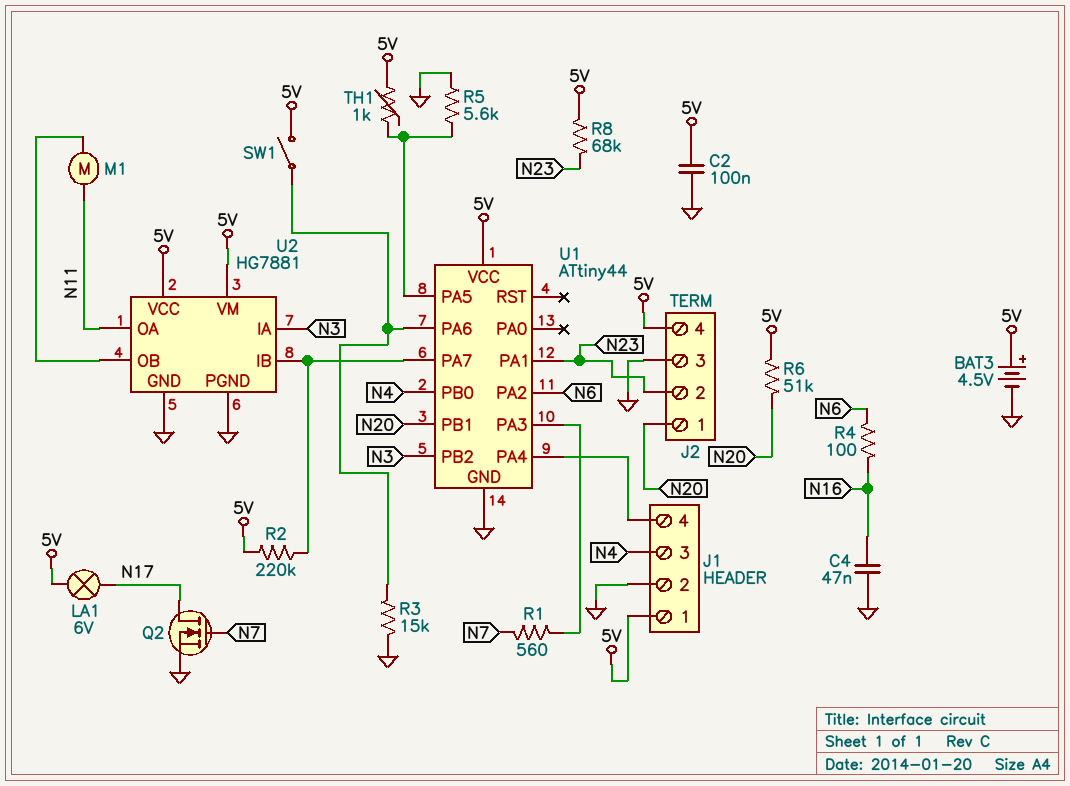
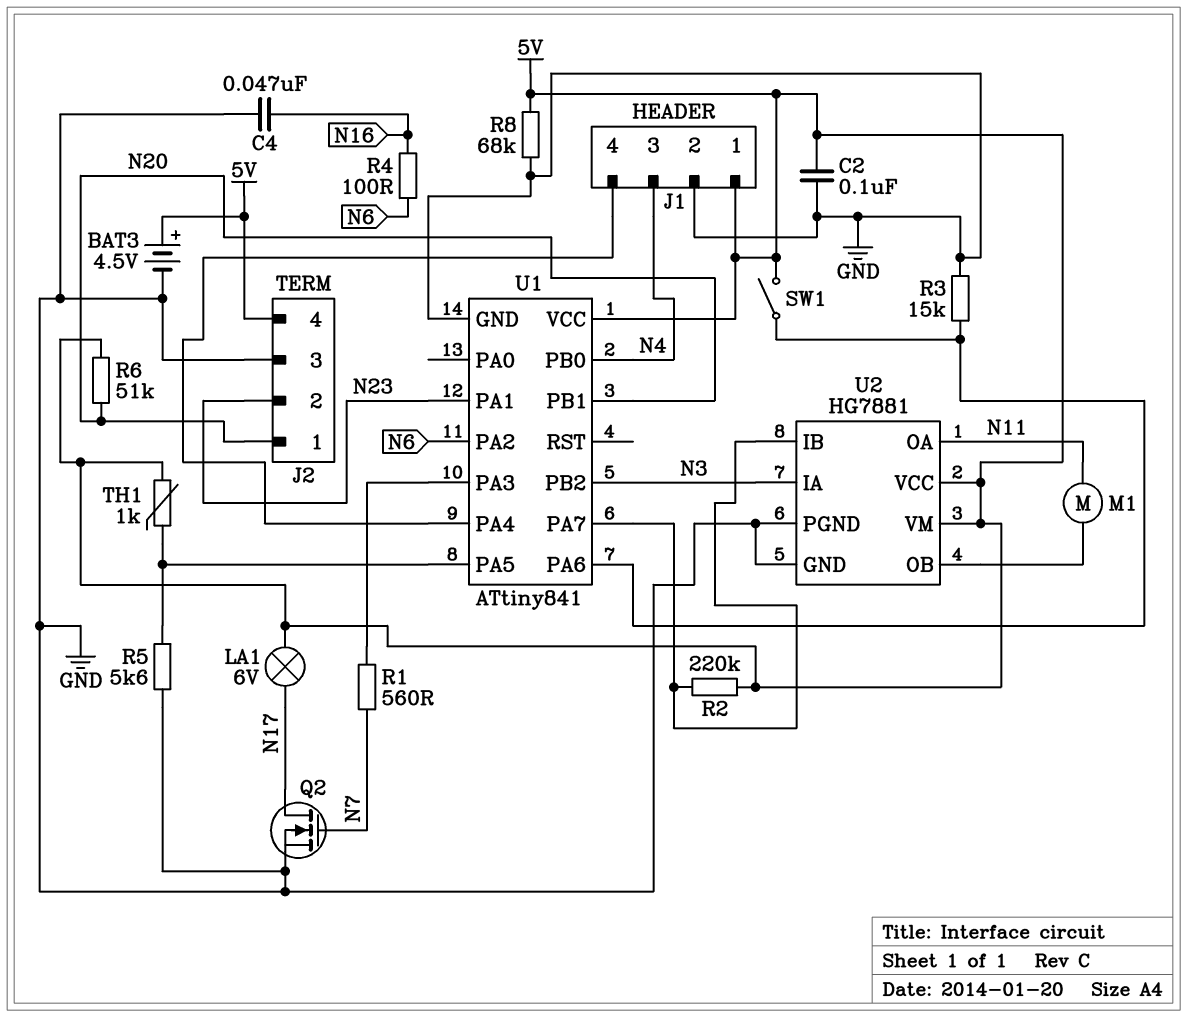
R8: 68k (5V, N23) -> 68k (5V, GND)
U1: ATtiny44 -> ATtiny841

